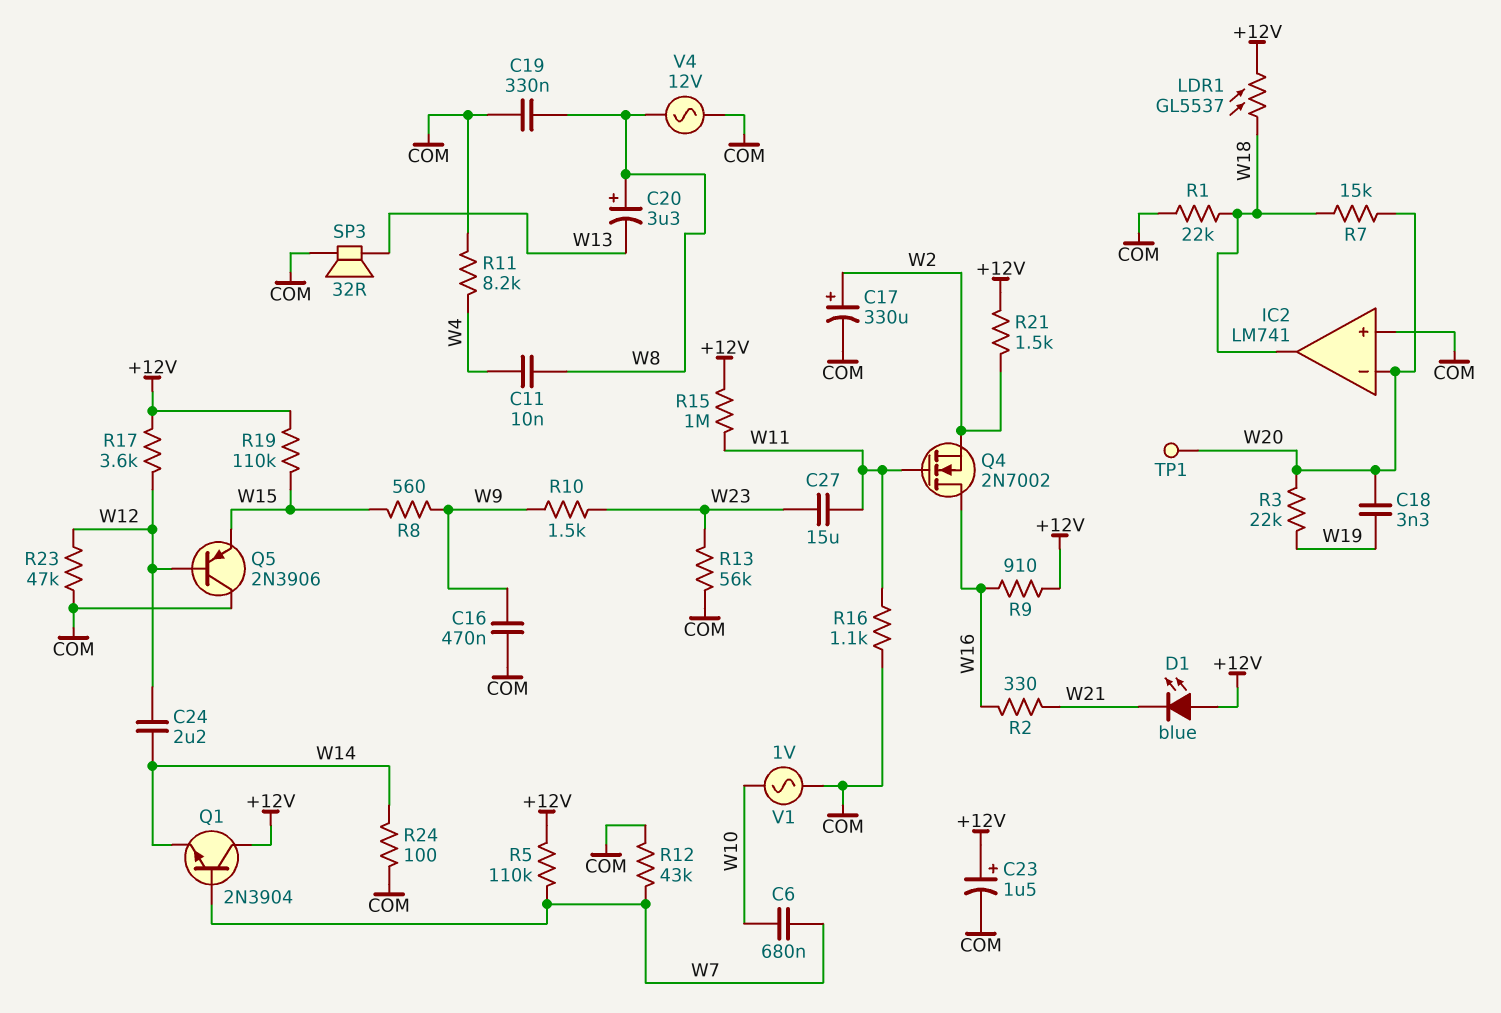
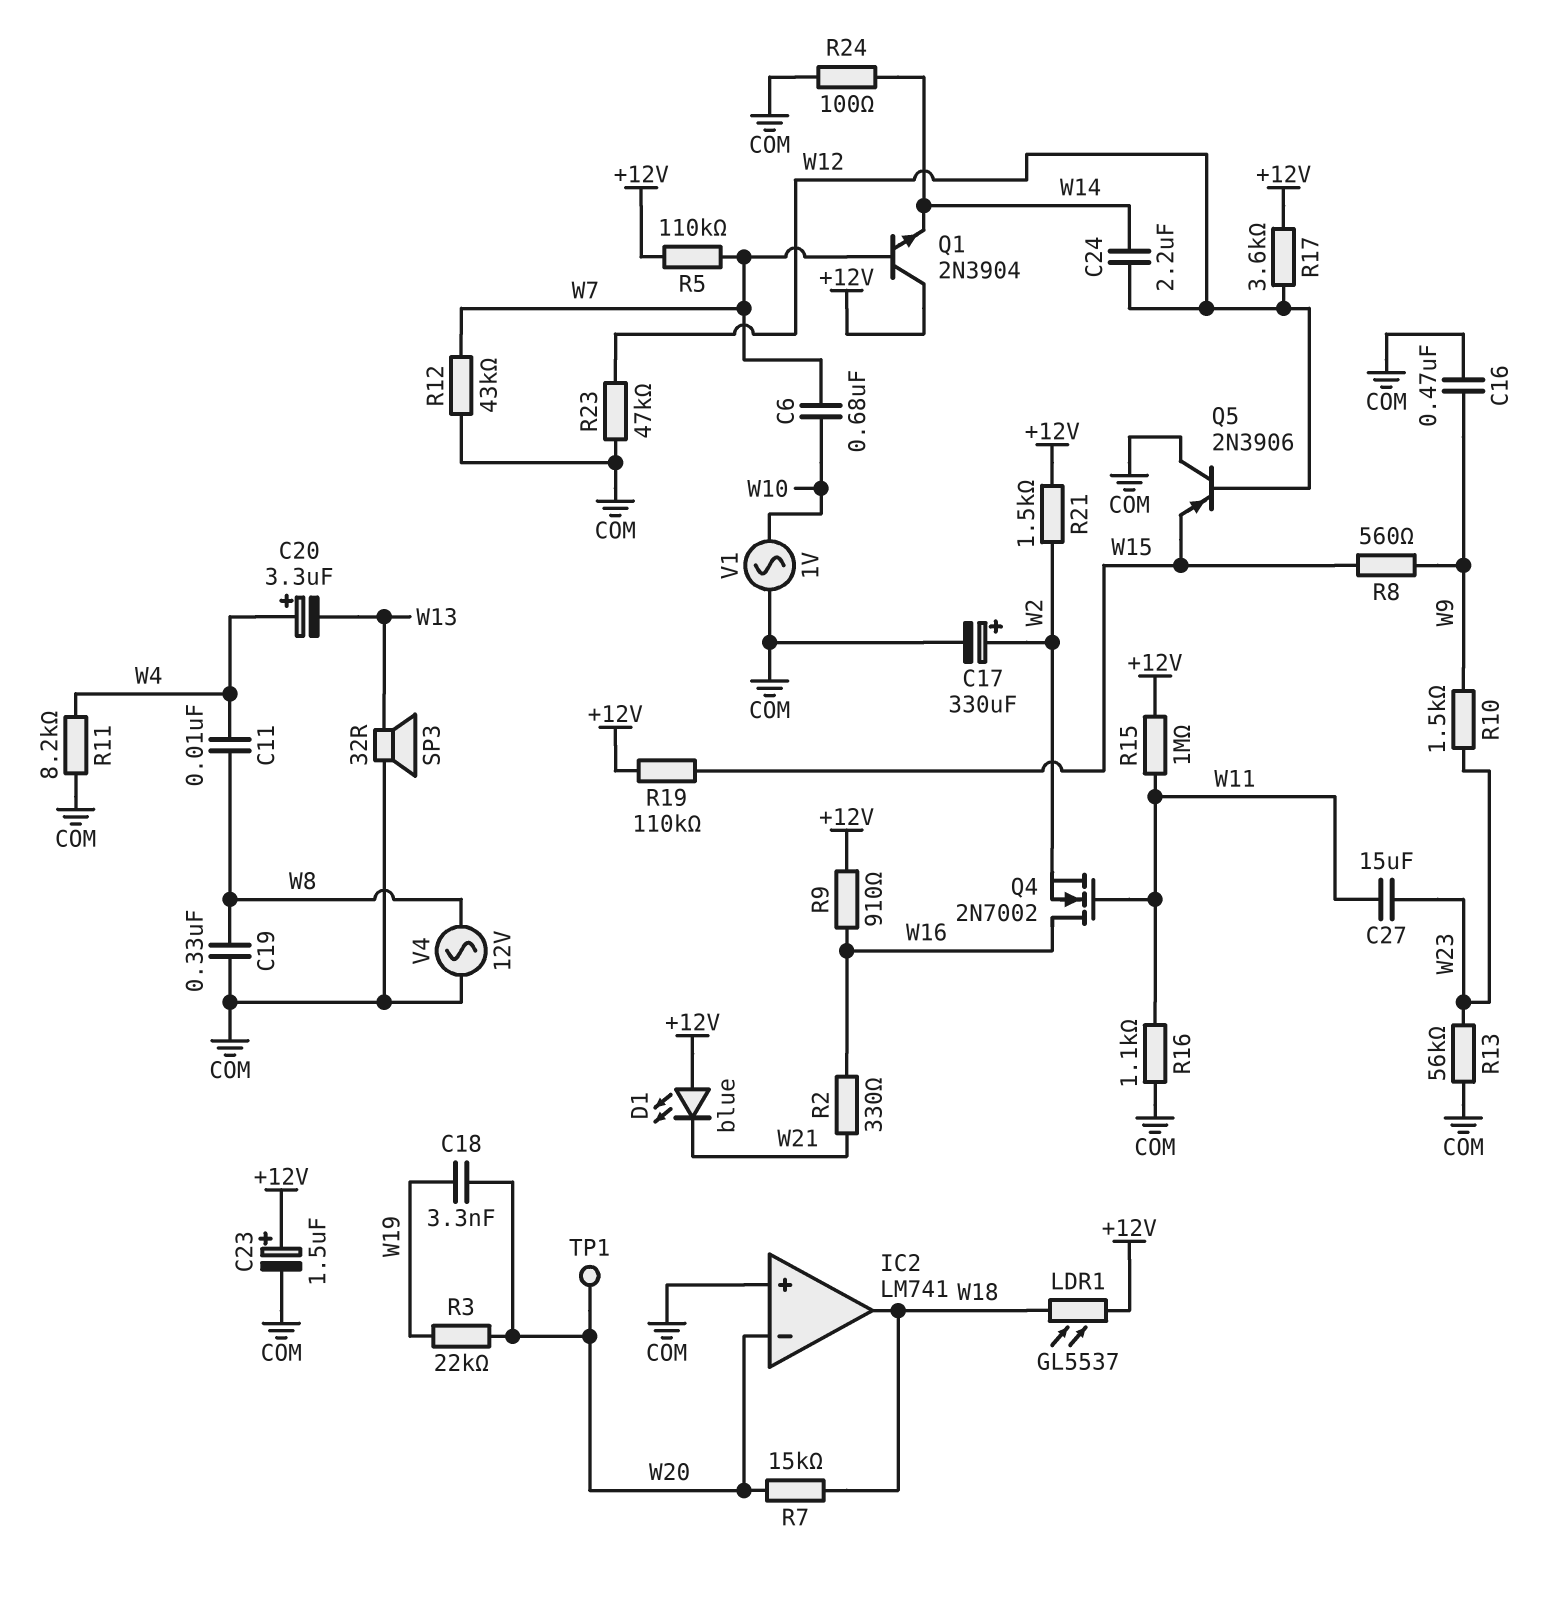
C20: 3.3uF (plus W8, minus W13) -> 3.3uF (plus W4, minus W13)
R1: 22k (COM, W18) -> none

